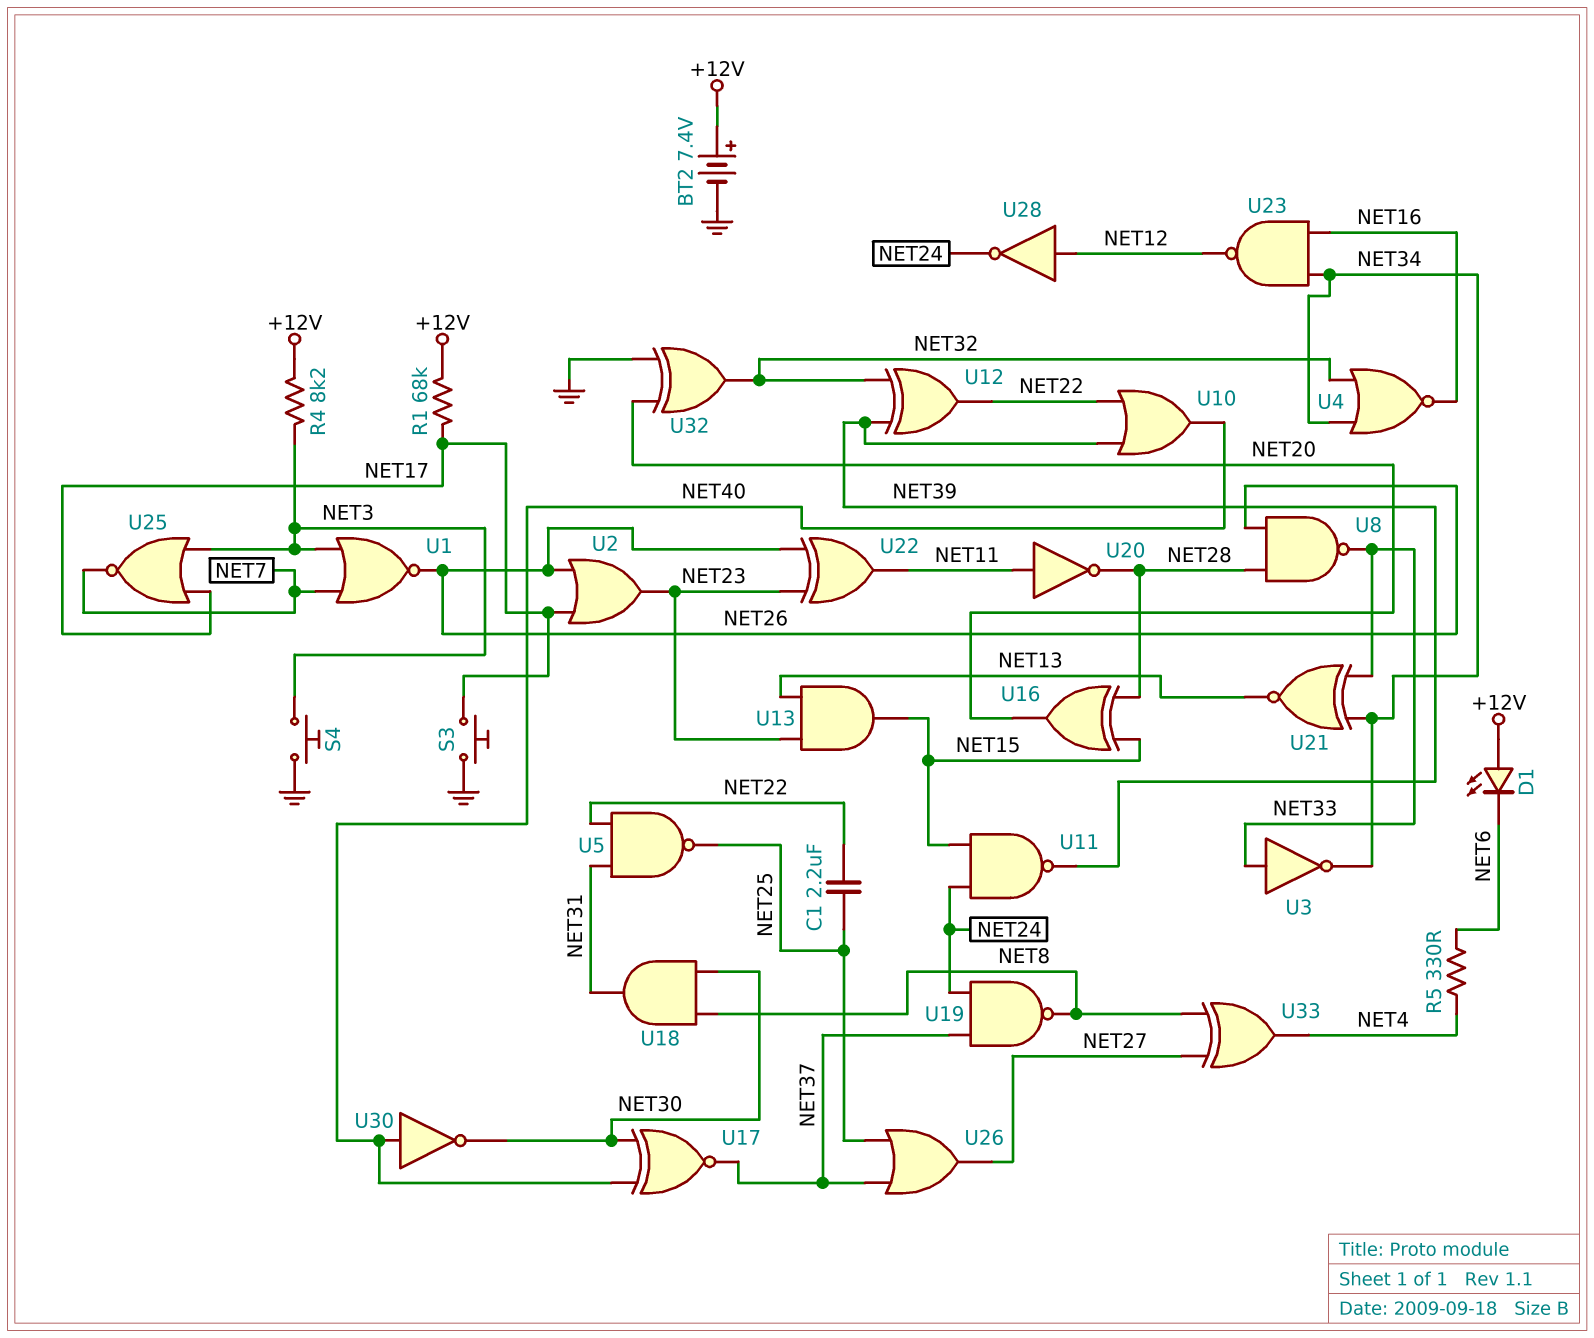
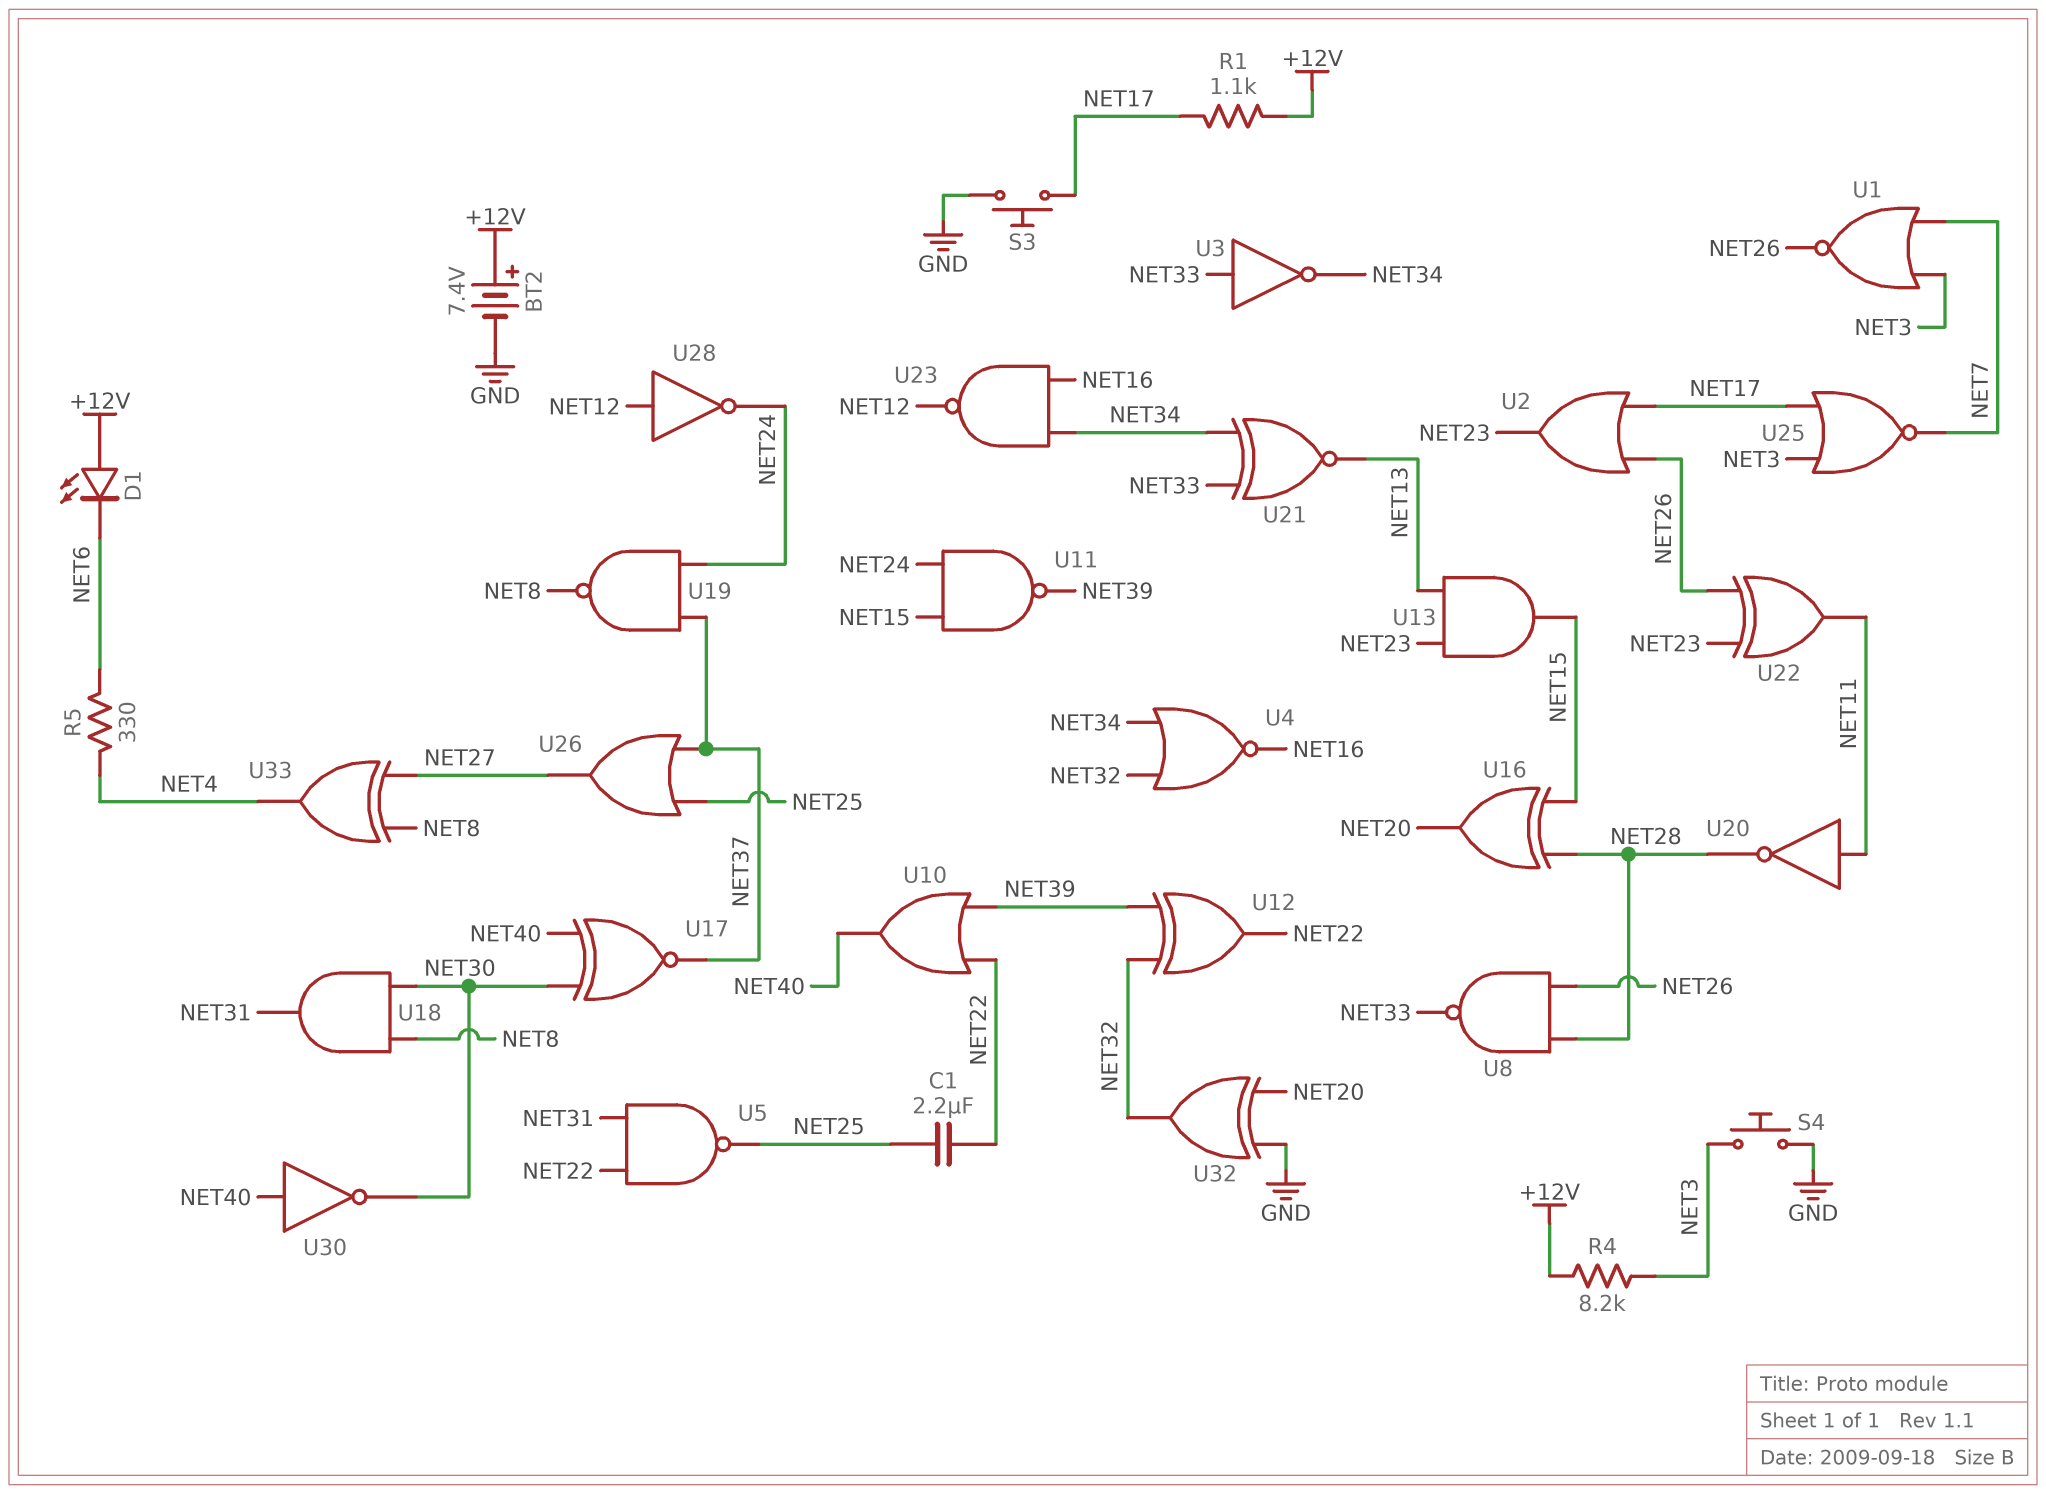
R1: 68k (+12V, NET17) -> 1.1k (+12V, NET17)

